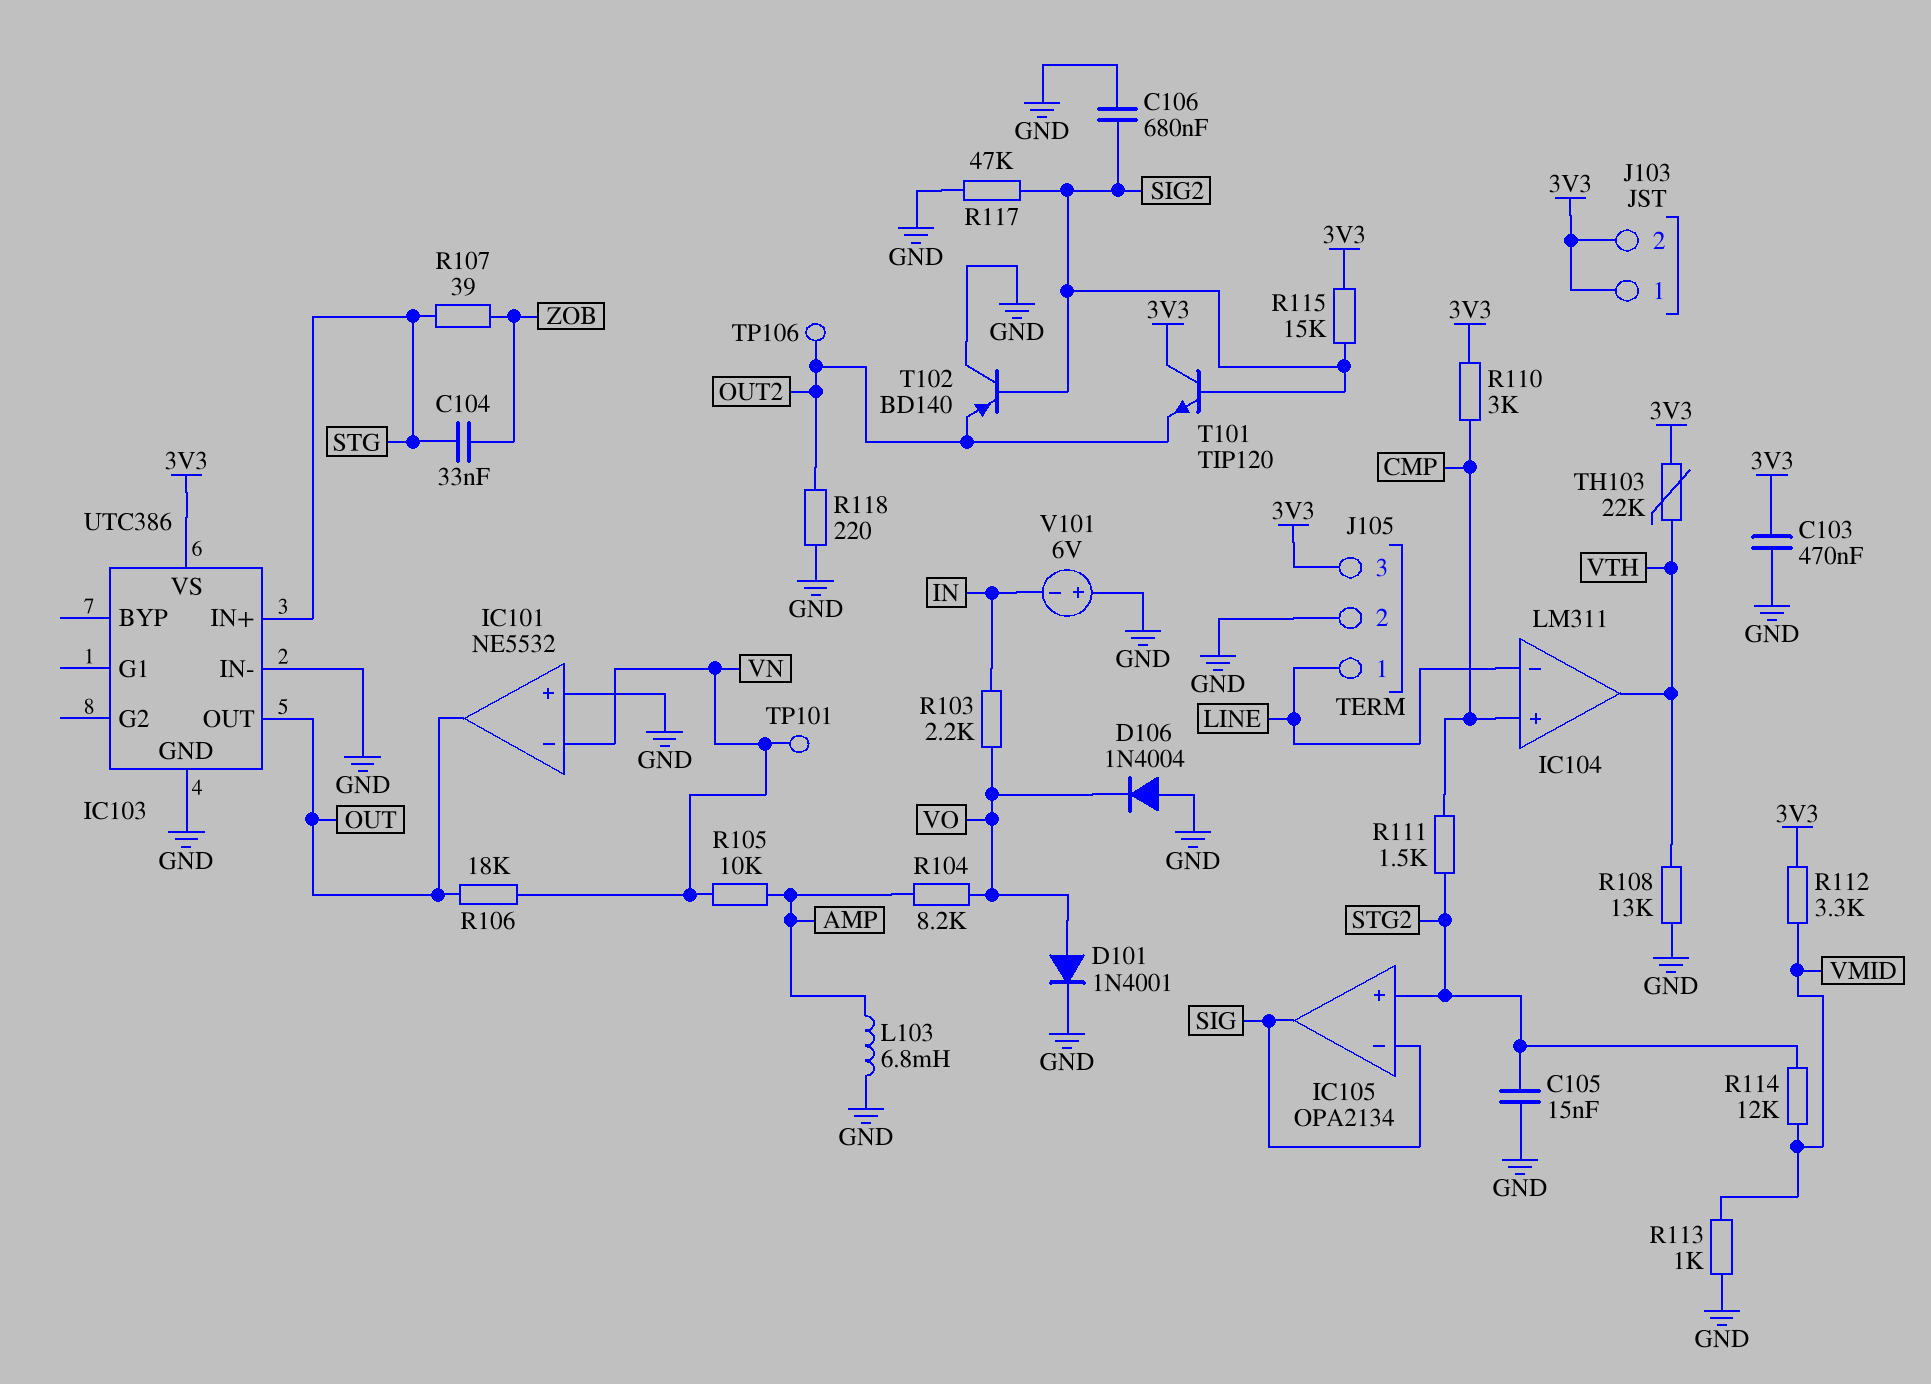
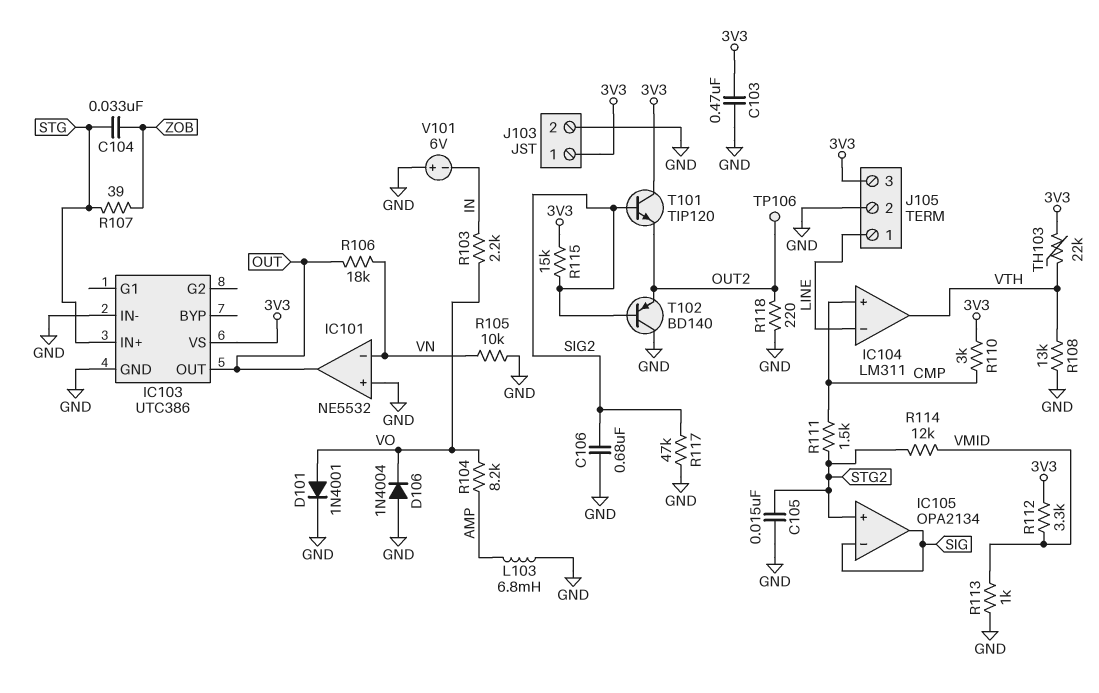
J103 pin 2: 3V3 -> GND
R105: 10k (AMP, VN) -> 10k (GND, VN)
TP101: test point (VN) -> none

